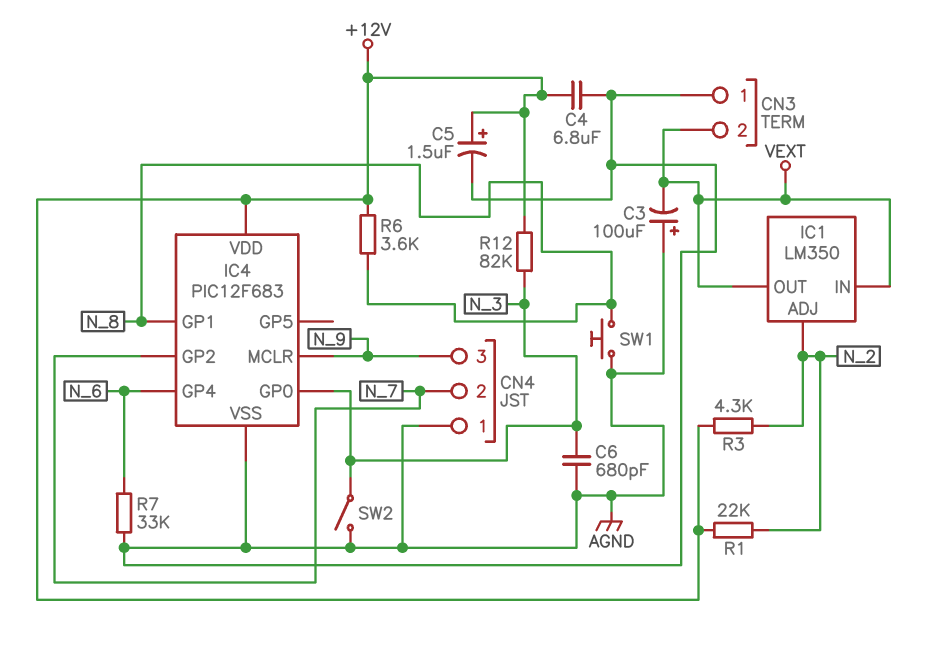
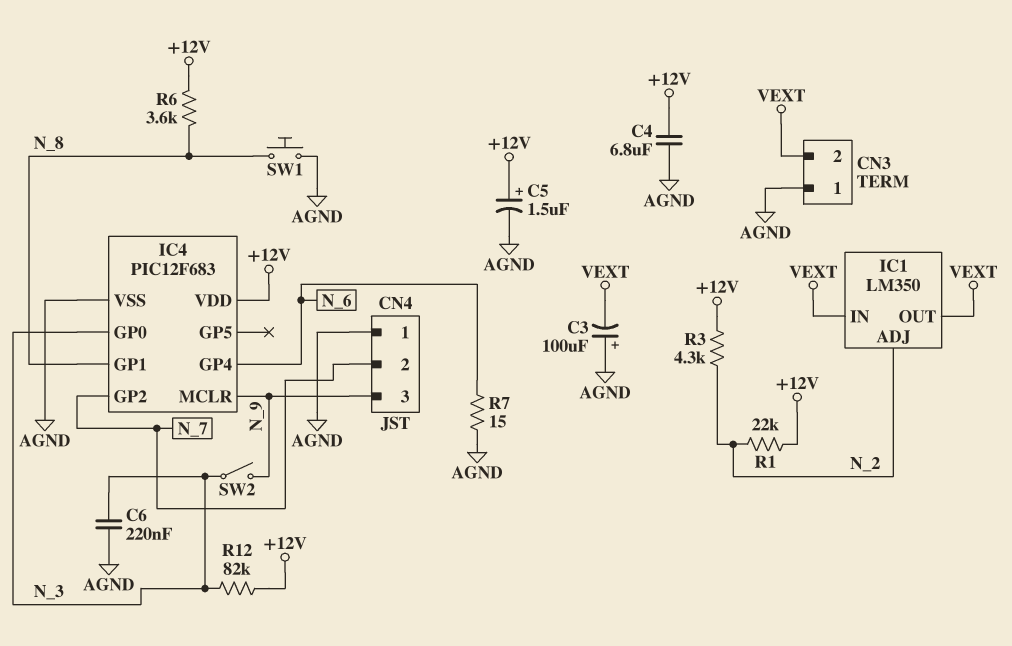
C6: 680pF (AGND, N_3) -> 220nF (AGND, N_3)
R7: 33k (AGND, N_6) -> 15 (AGND, N_6)
SW2: switch (AGND, N_3) -> switch (N_3, N_9)

